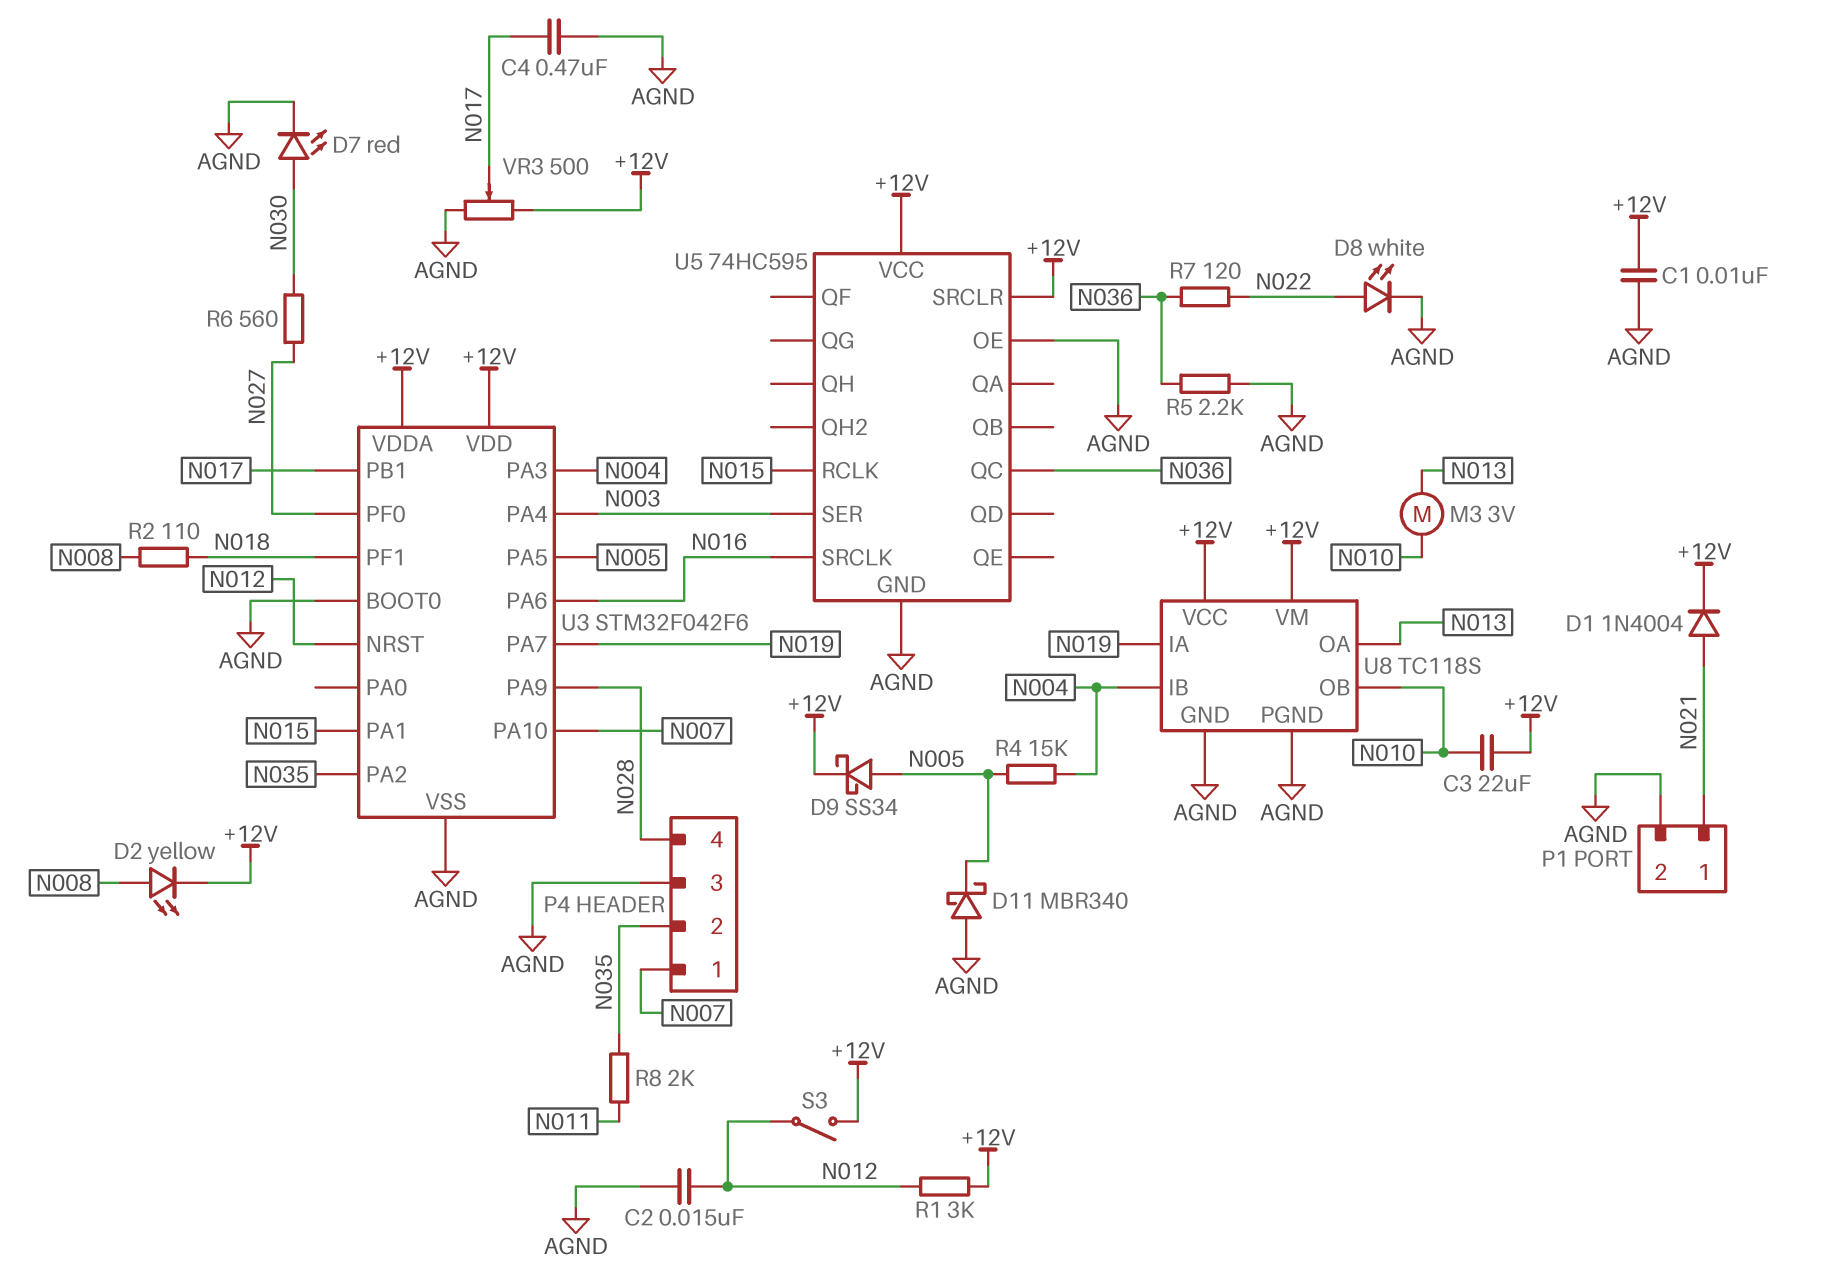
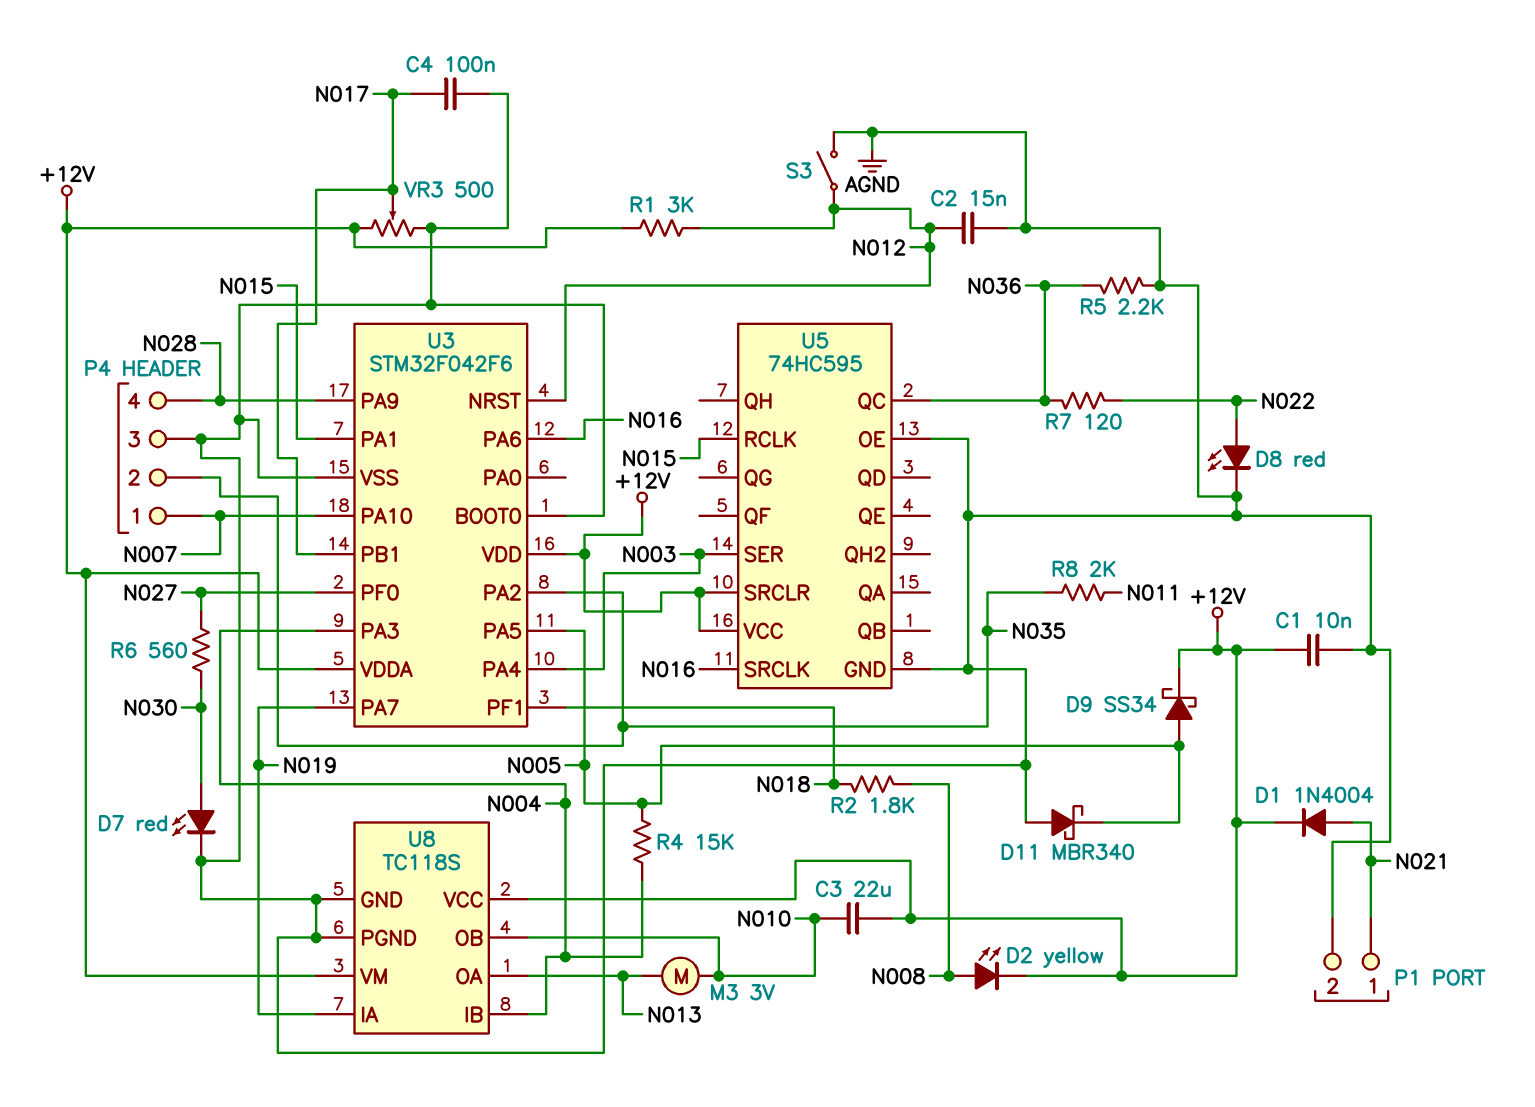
C4: 470nF (AGND, N017) -> 100nF (AGND, N017)
D8: LED white (A N022, K AGND) -> LED red (A N022, K AGND)
R2: 110 (N008, N018) -> 1.8k (N008, N018)
S3: switch (+12V, N012) -> switch (AGND, N012)

